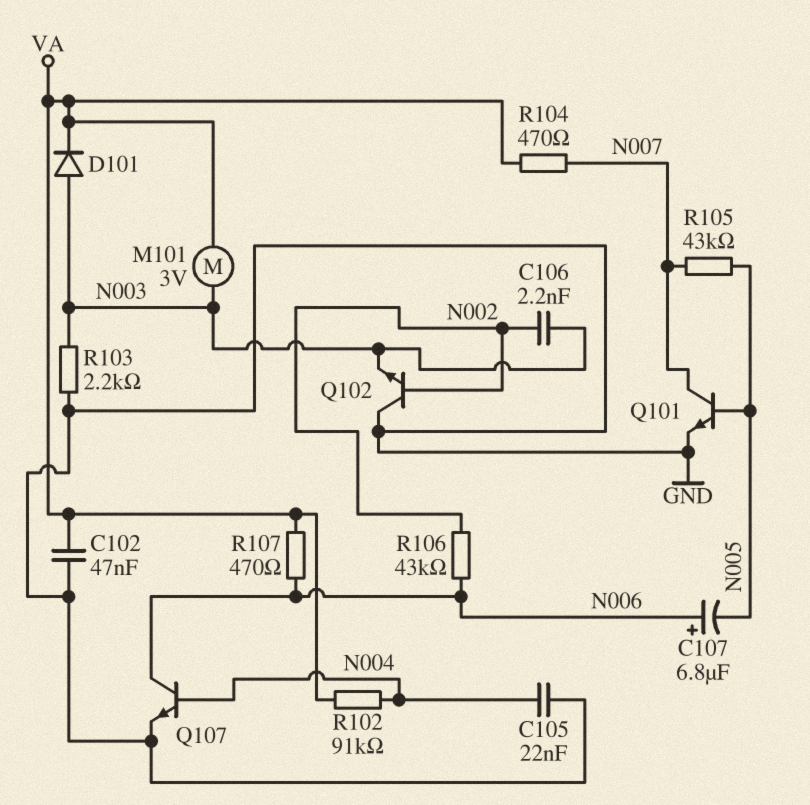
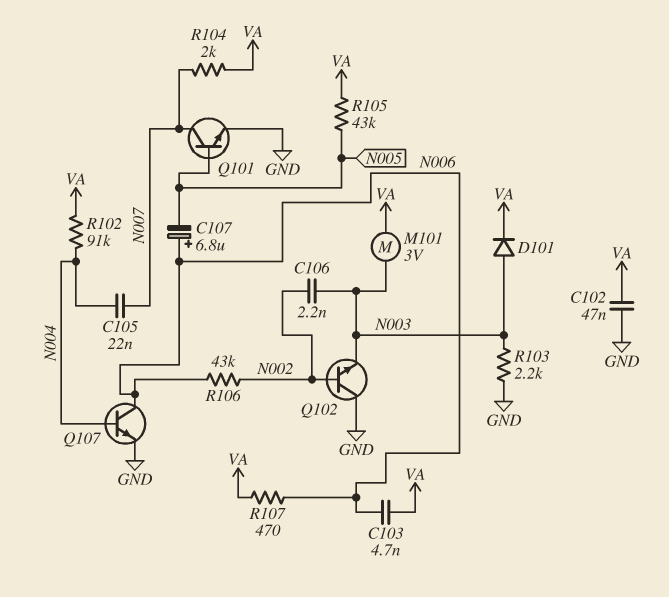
C103: none -> 4.7nF (N006, VA)
C105: 22nF (GND, N004) -> 22nF (N004, N007)
R104: 470 (N007, VA) -> 2k (N007, VA)
R105: 43k (N005, N007) -> 43k (N005, VA)

